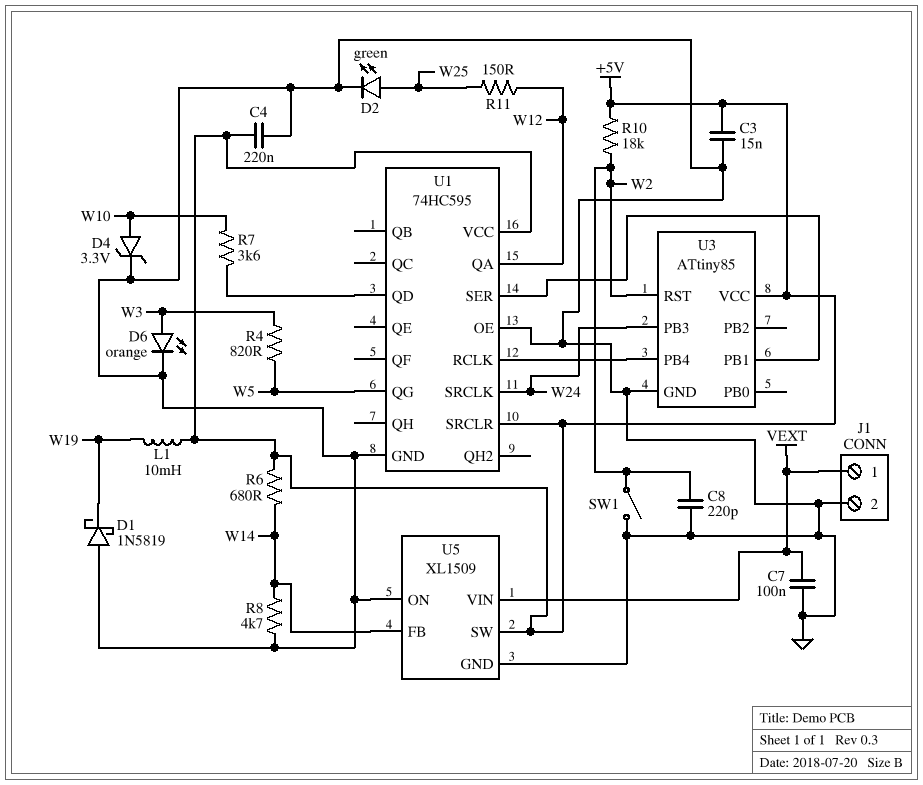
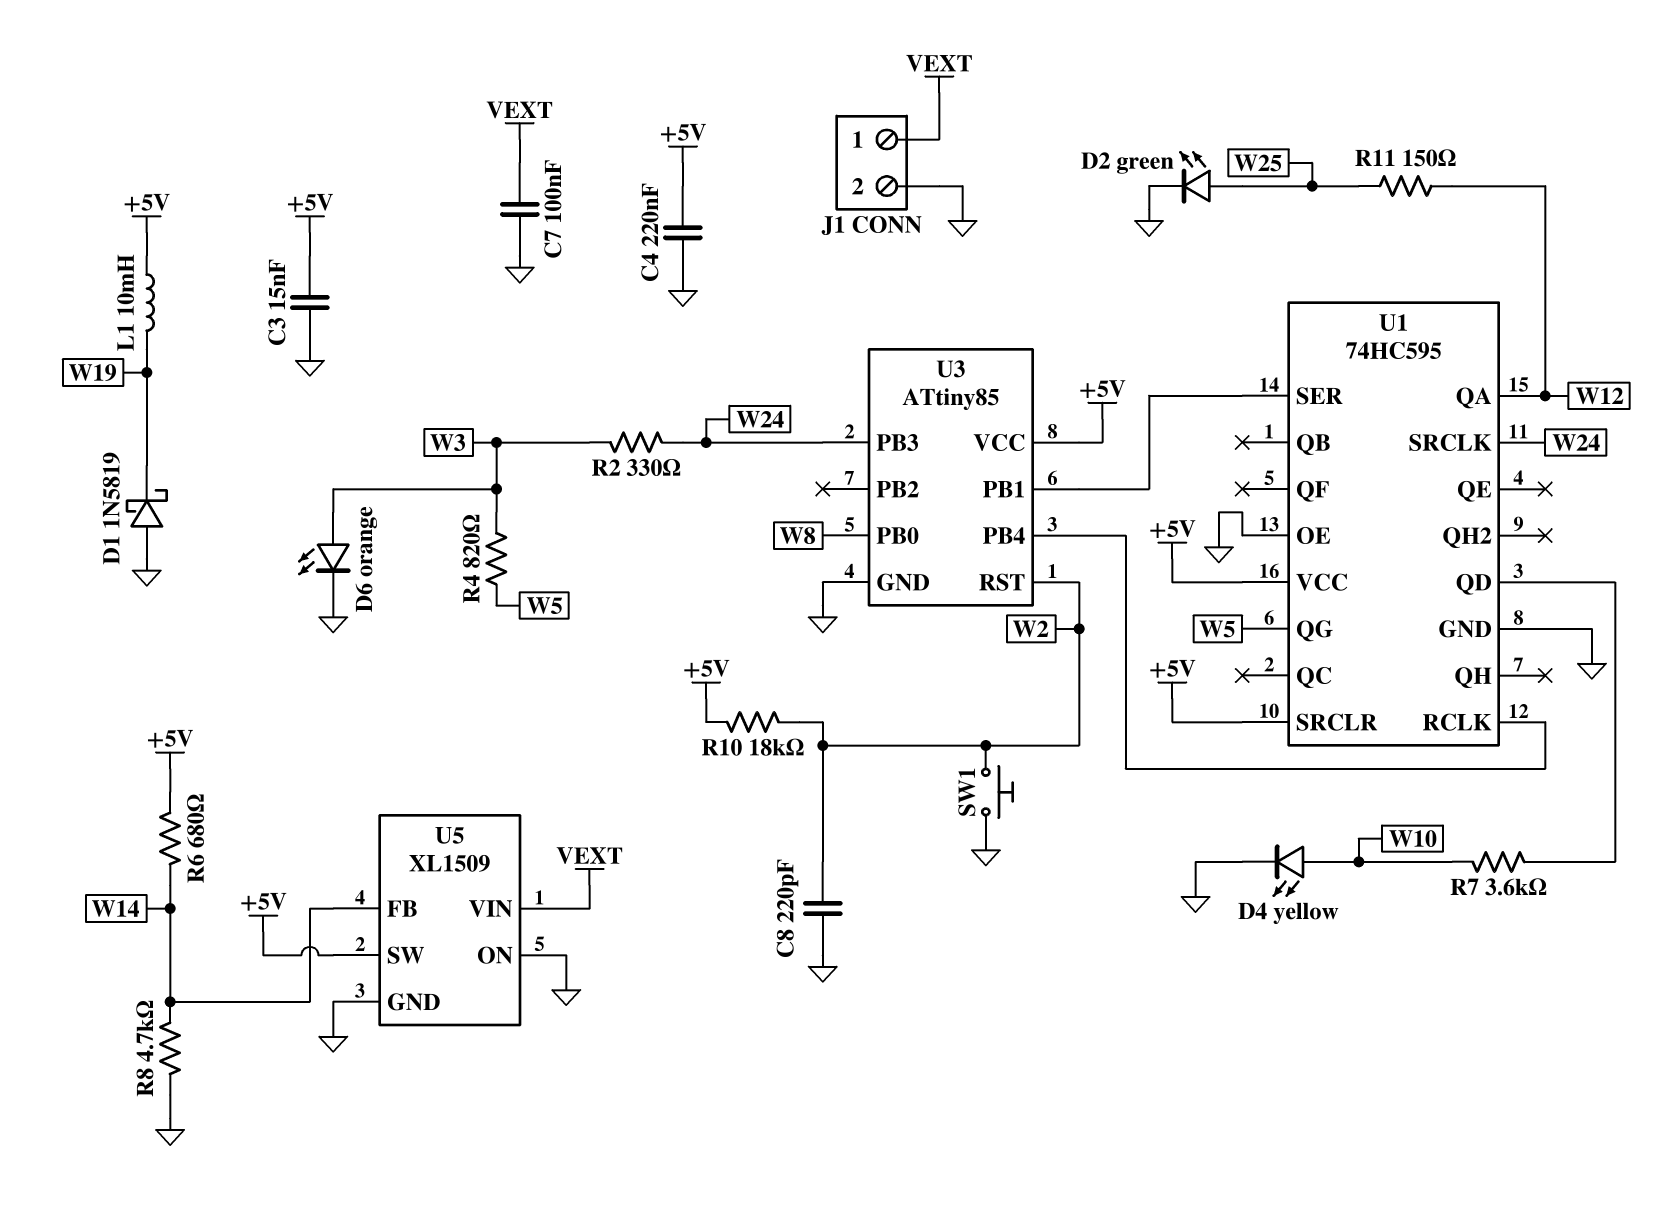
D4: zener 3.3V (A W10, K GND) -> LED yellow (A W10, K GND)
R2: none -> 330 (W3, W24)
SW1: switch (GND, W2) -> button (GND, W2)
U3 pin PB0: none -> W8

